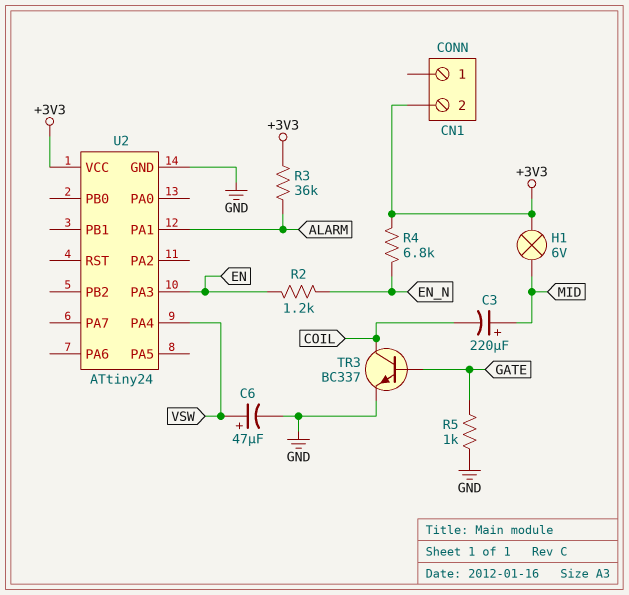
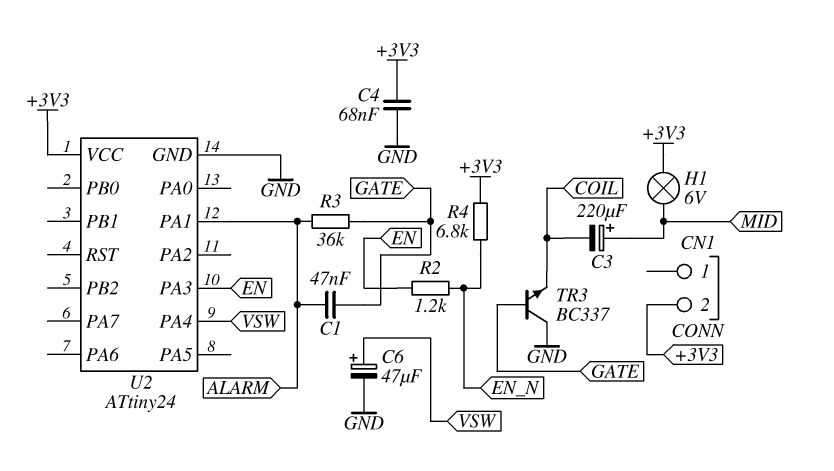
C1: none -> 47nF (ALARM, GATE)
C4: none -> 68nF (+3V3, GND)
R3: 36k (+3V3, ALARM) -> 36k (ALARM, GATE)
R5: 1k (GATE, GND) -> none
TR3: NPN BC337 (B GATE, C COIL, E GND) -> NPN BC337 (B GATE, C GND, E COIL)

